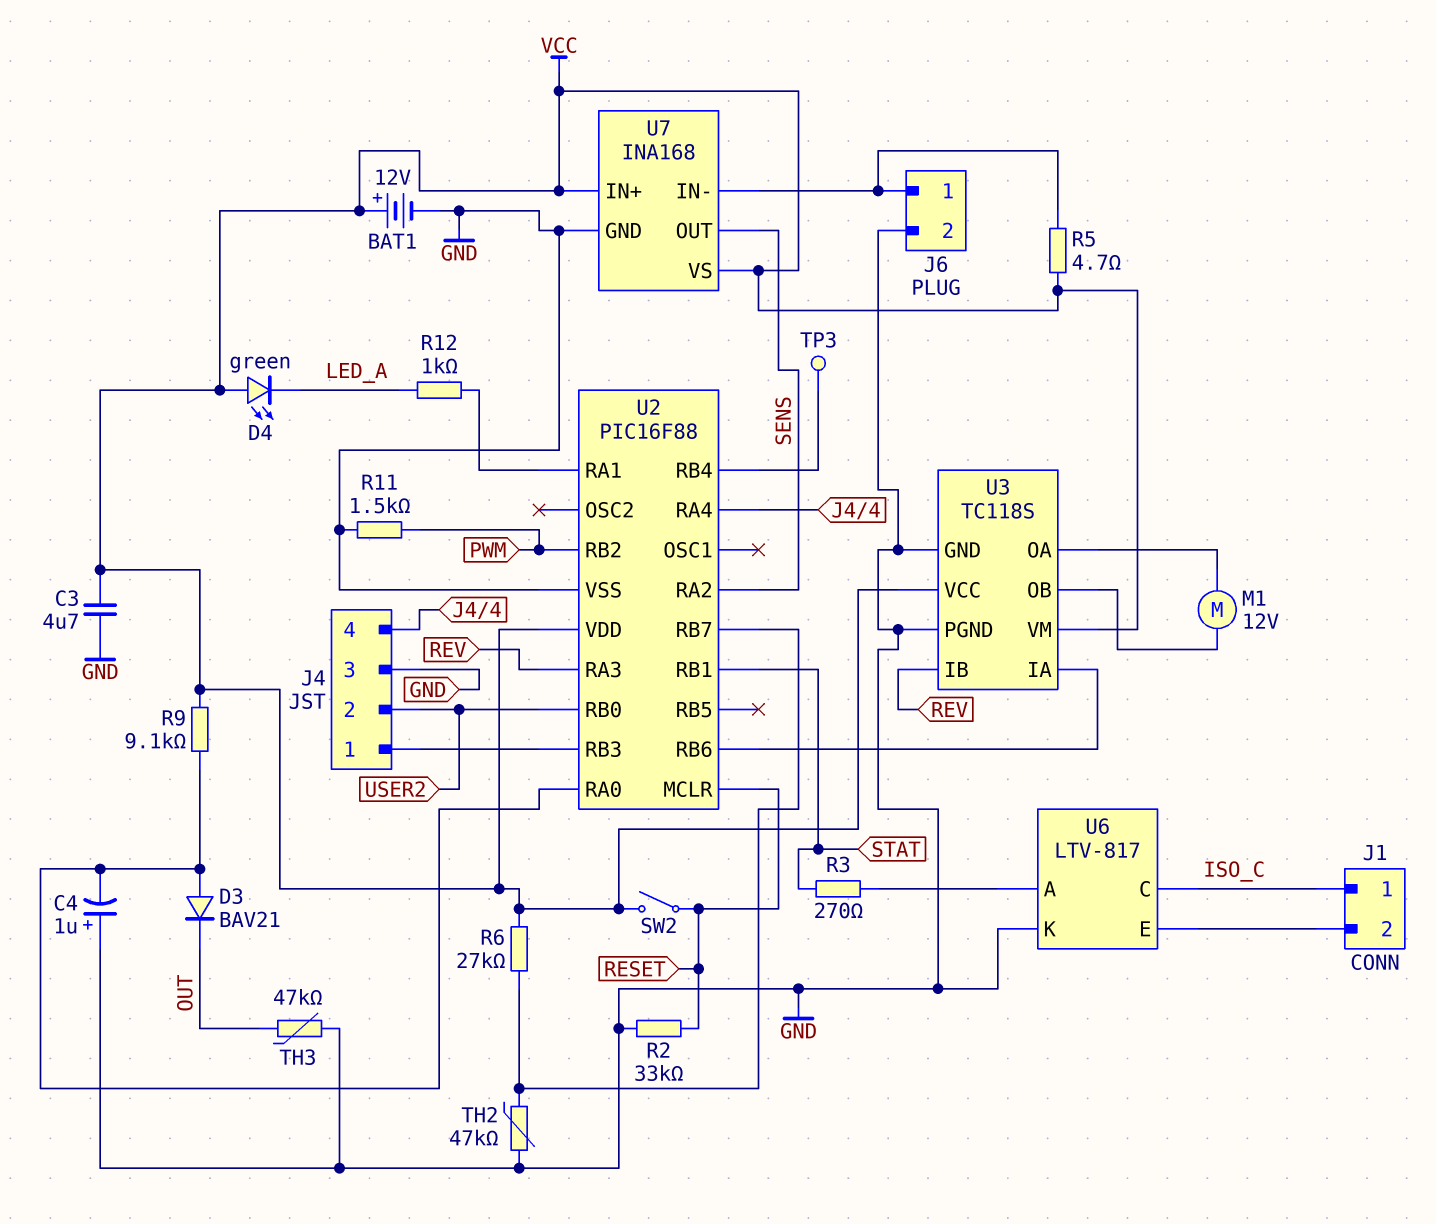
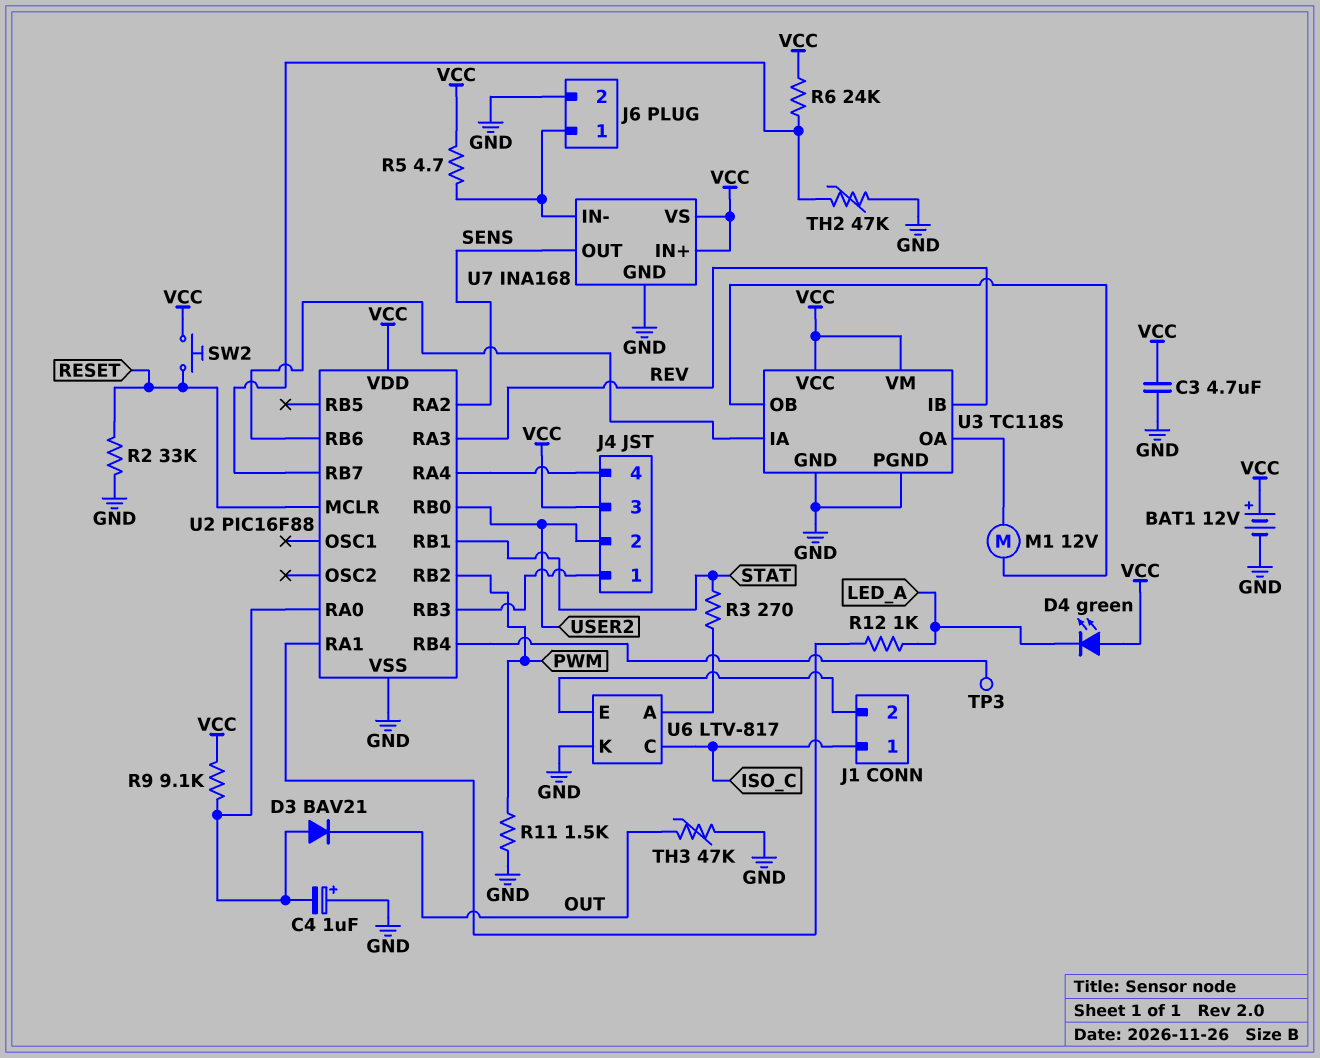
J4 pin 3: GND -> VCC
R6: 27k (U2/RB7, VCC) -> 24k (U2/RB7, VCC)
SW2: switch (RESET, VCC) -> button (RESET, VCC)

